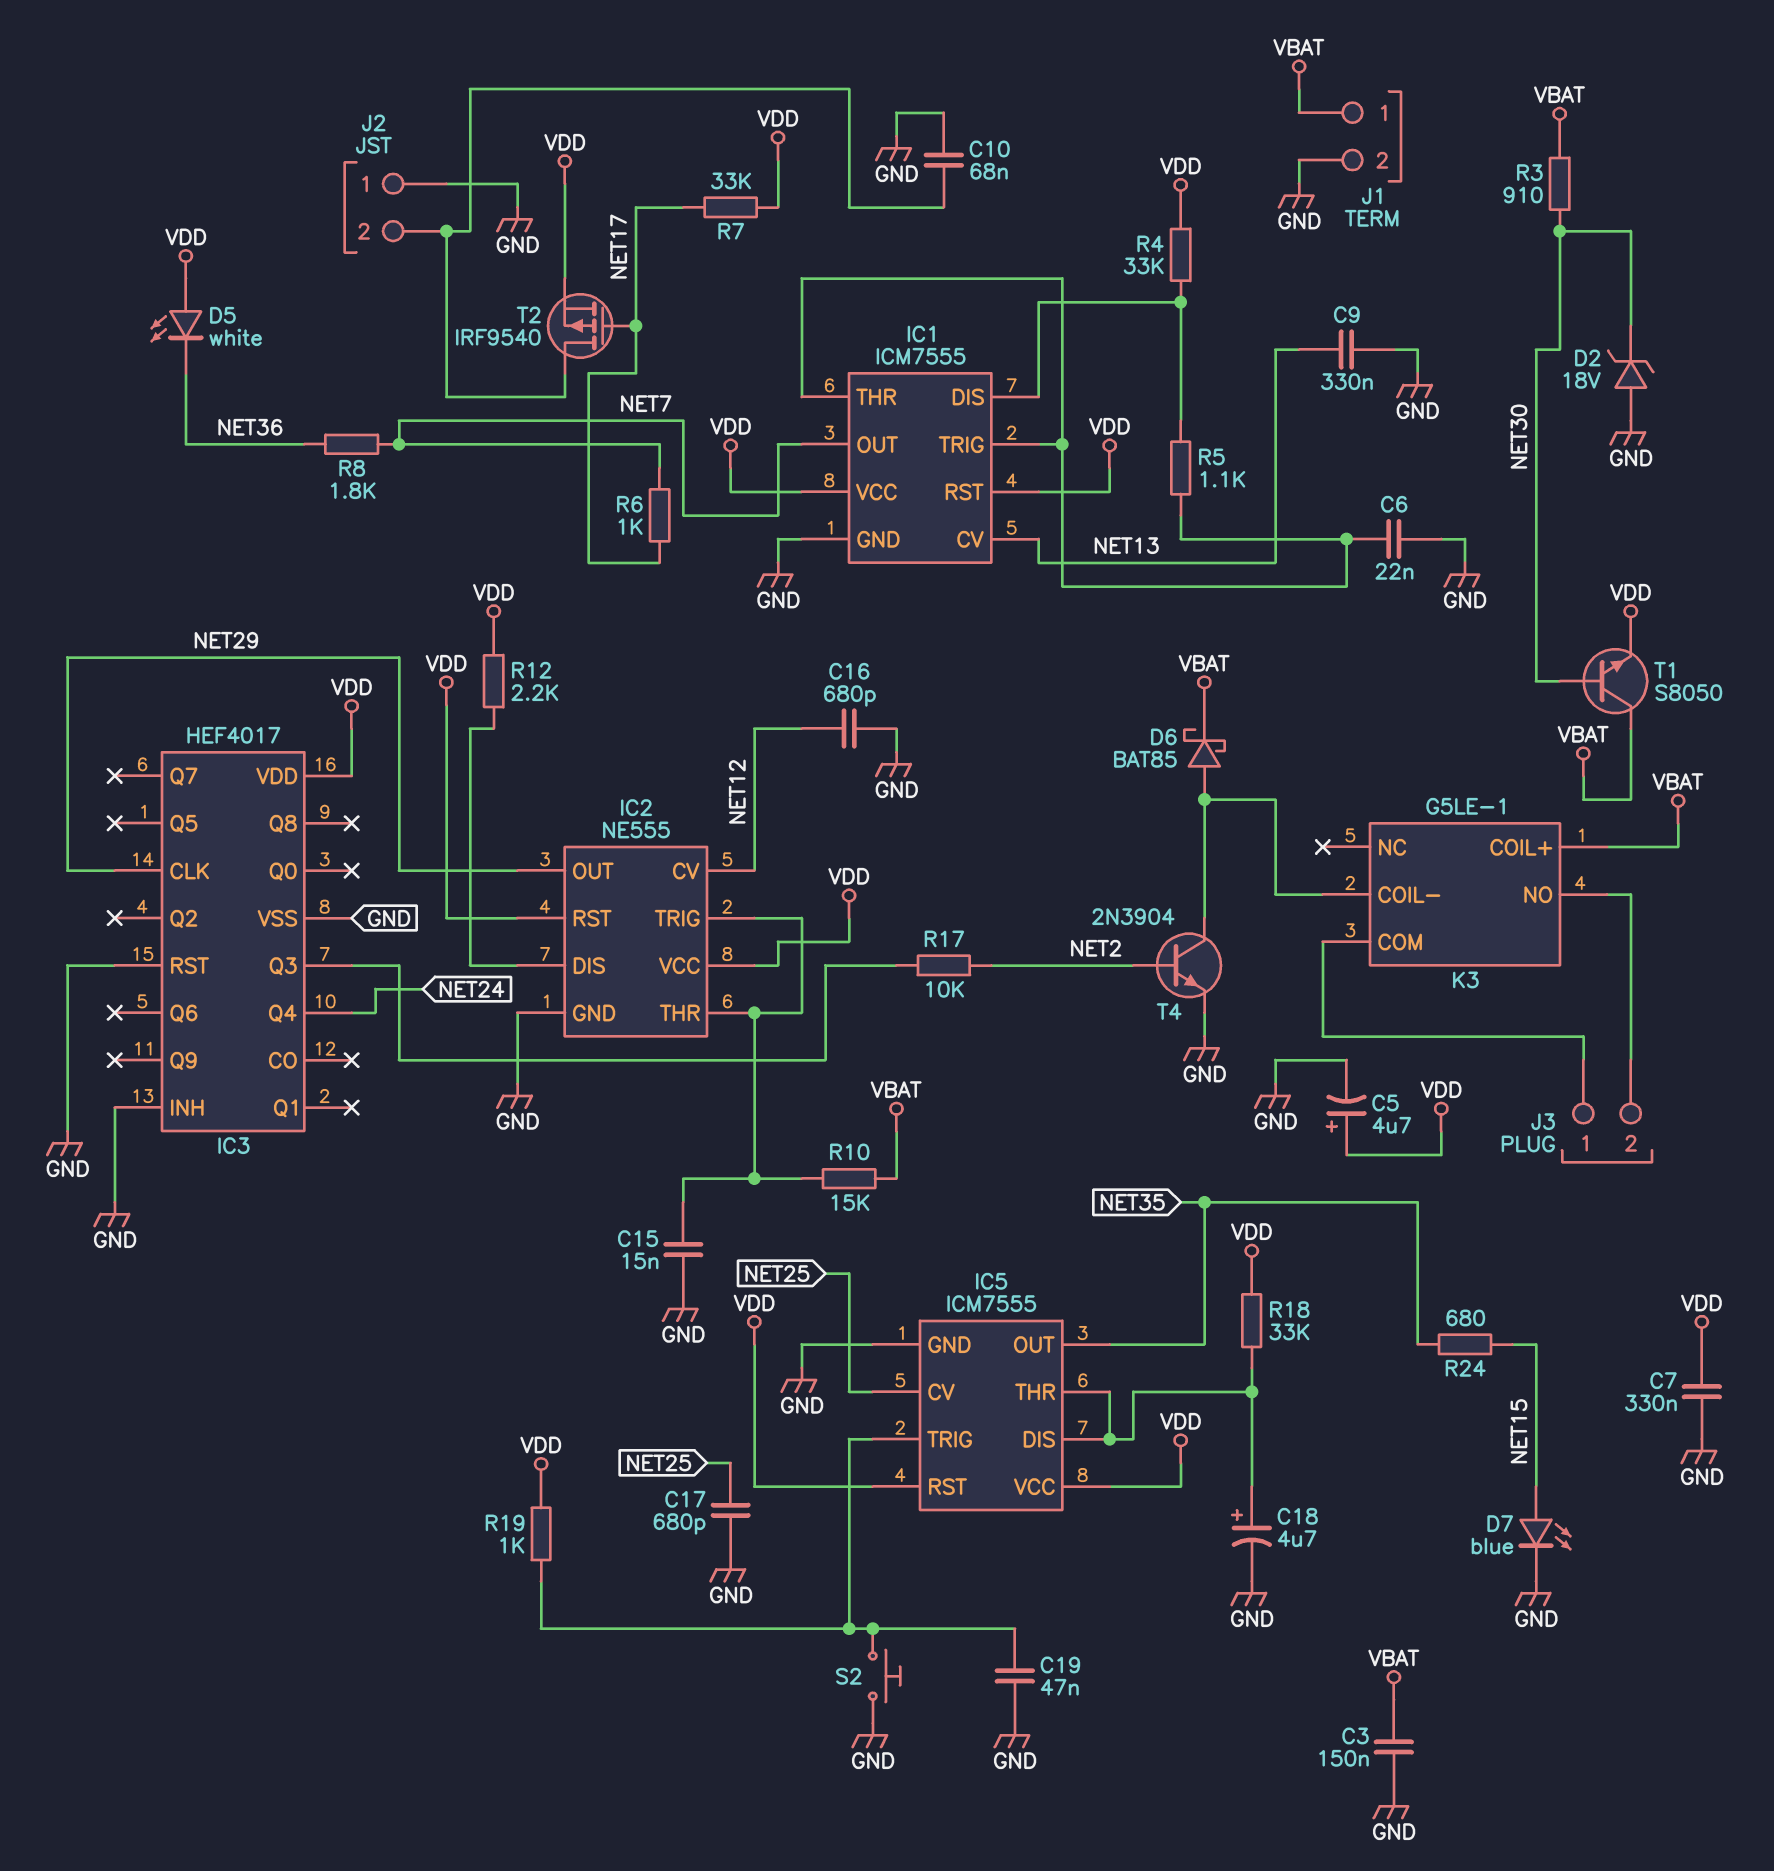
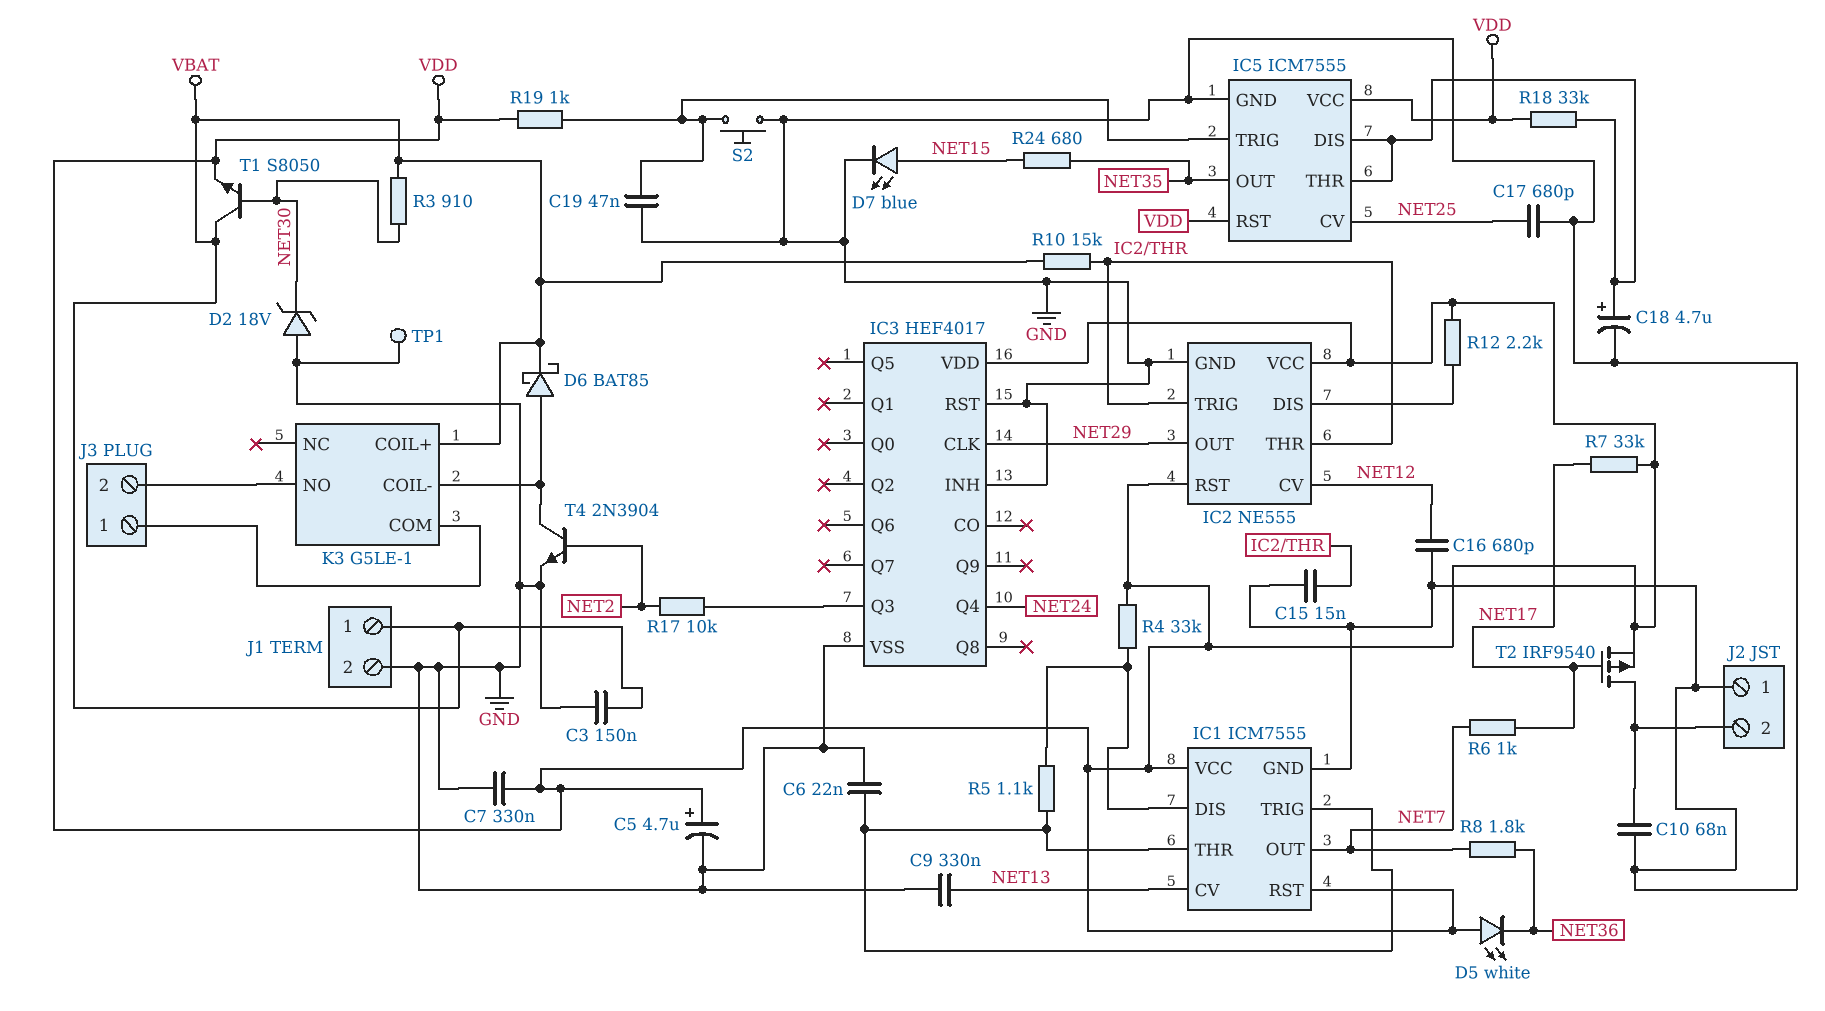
TP1: none -> test point (GND)

